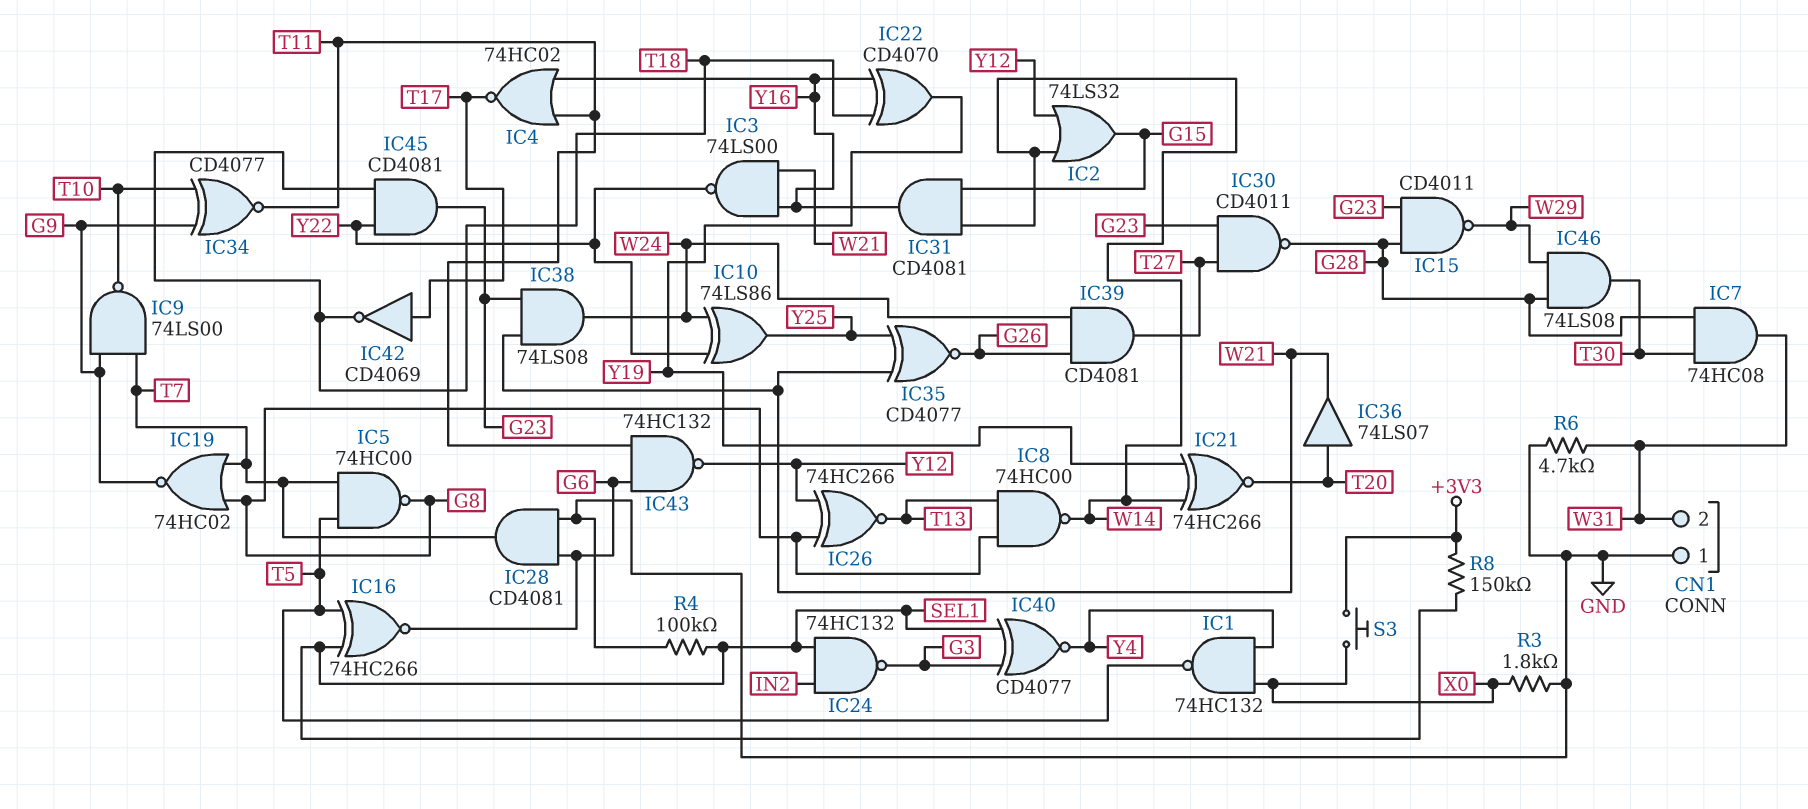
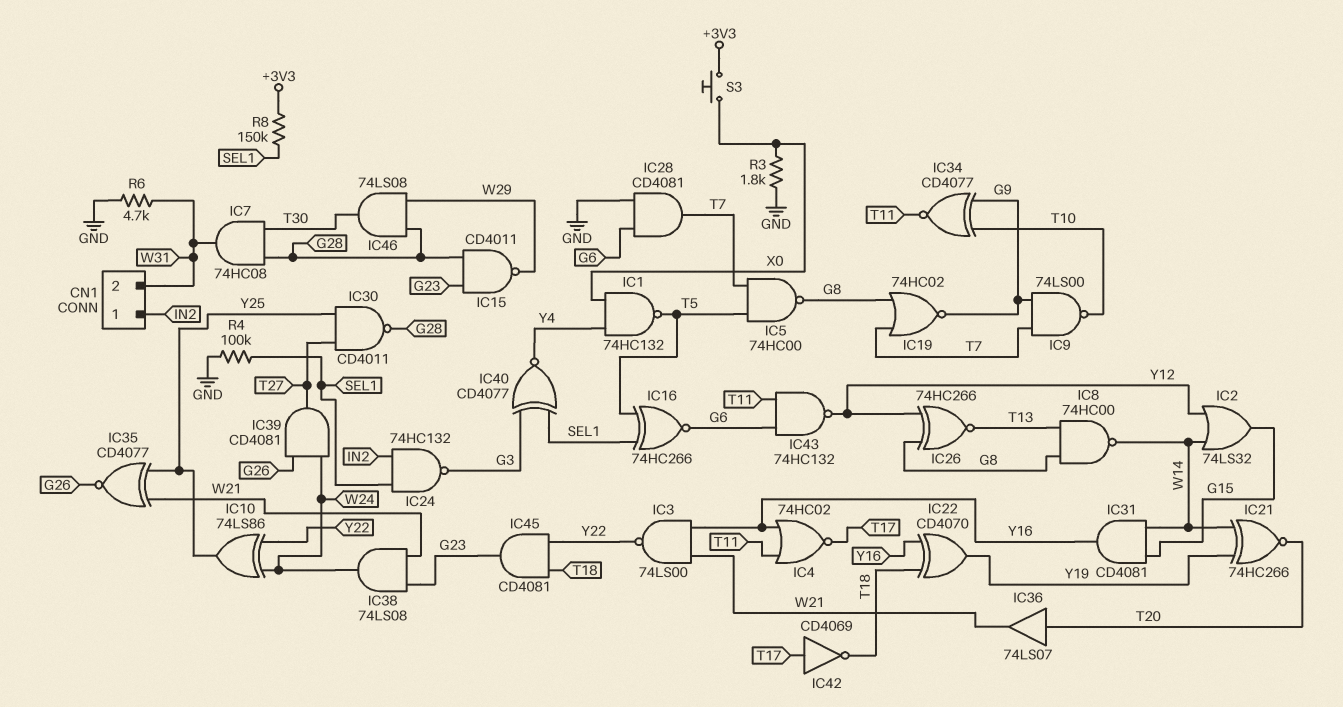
CN1 pin 1: GND -> IN2
IC30: NAND CD4011 (in G23, in T27, out G28) -> NAND CD4011 (in T27, in Y25, out G28)

